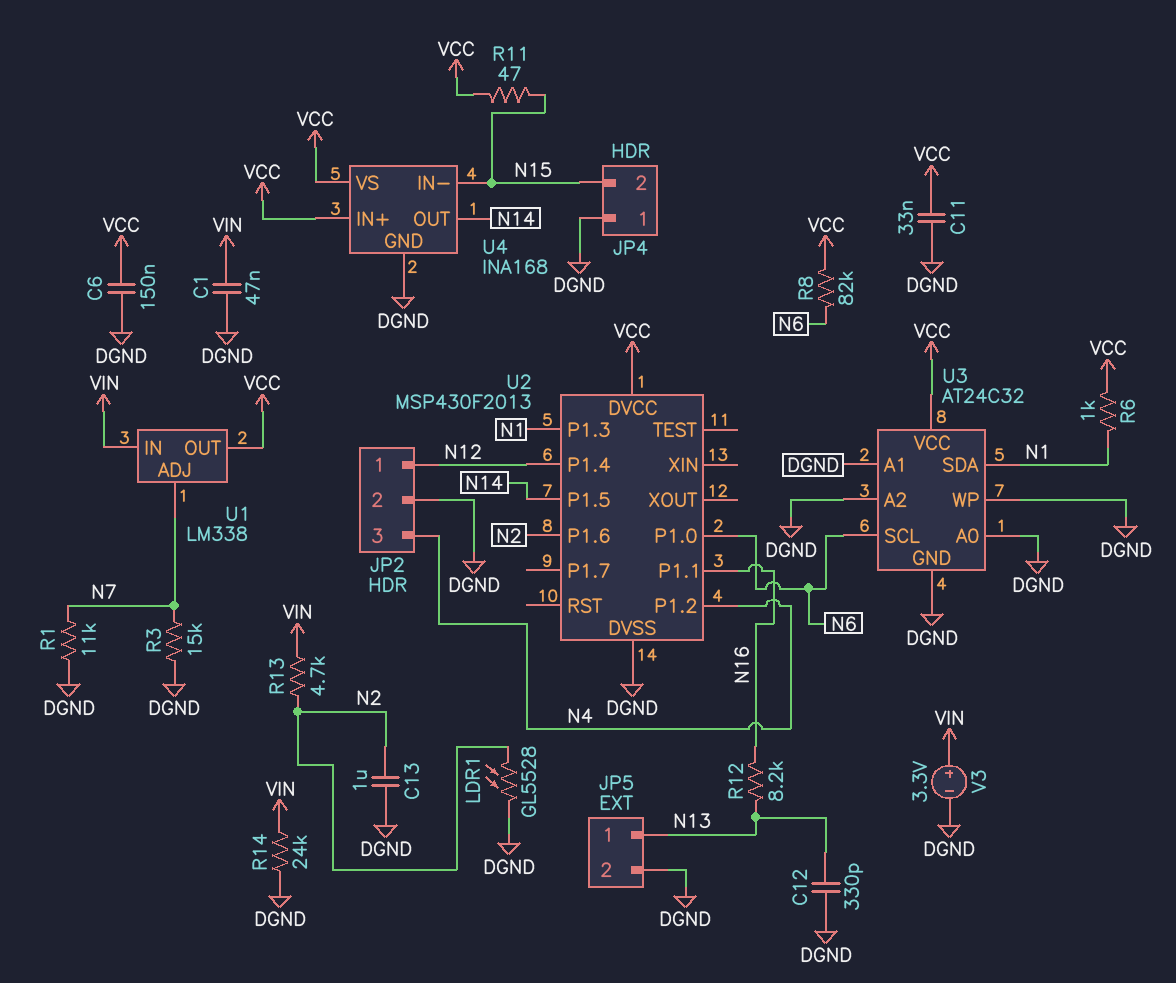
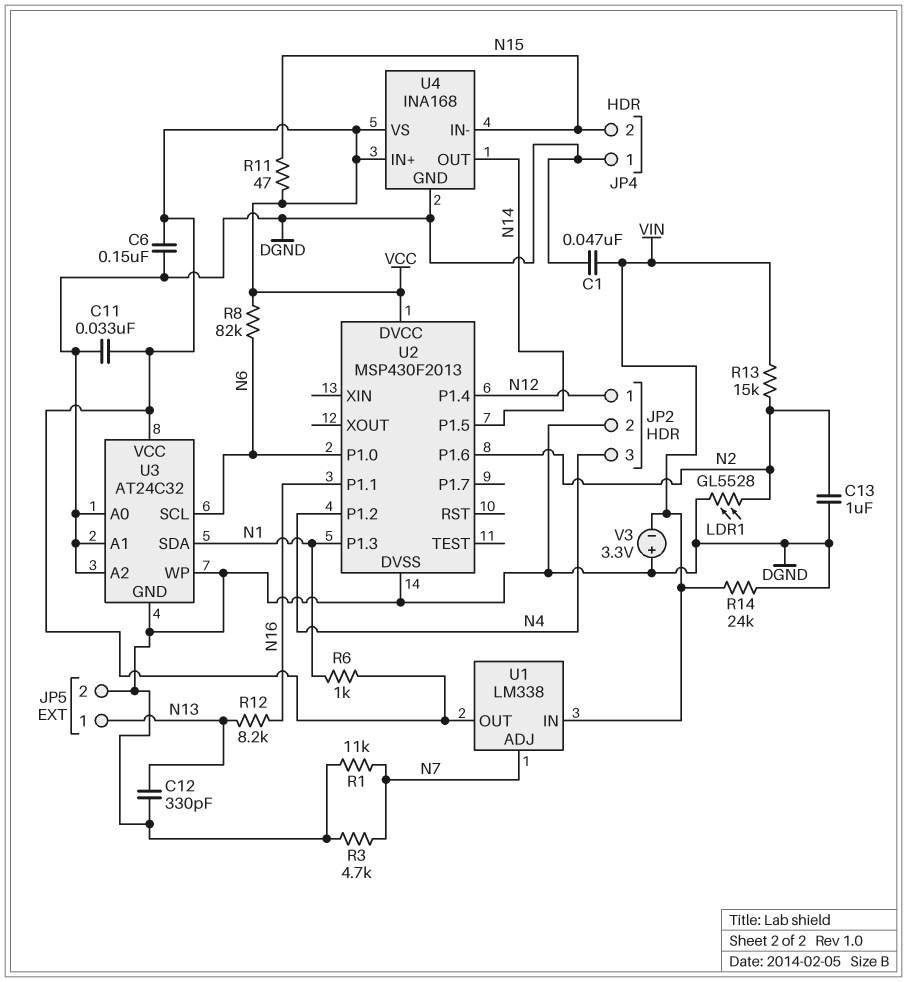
R3: 15k (DGND, N7) -> 4.7k (DGND, N7)
R13: 4.7k (N2, VIN) -> 15k (N2, VIN)
V3: 3.3V (plus VIN, minus DGND) -> 3.3V (plus DGND, minus VIN)

